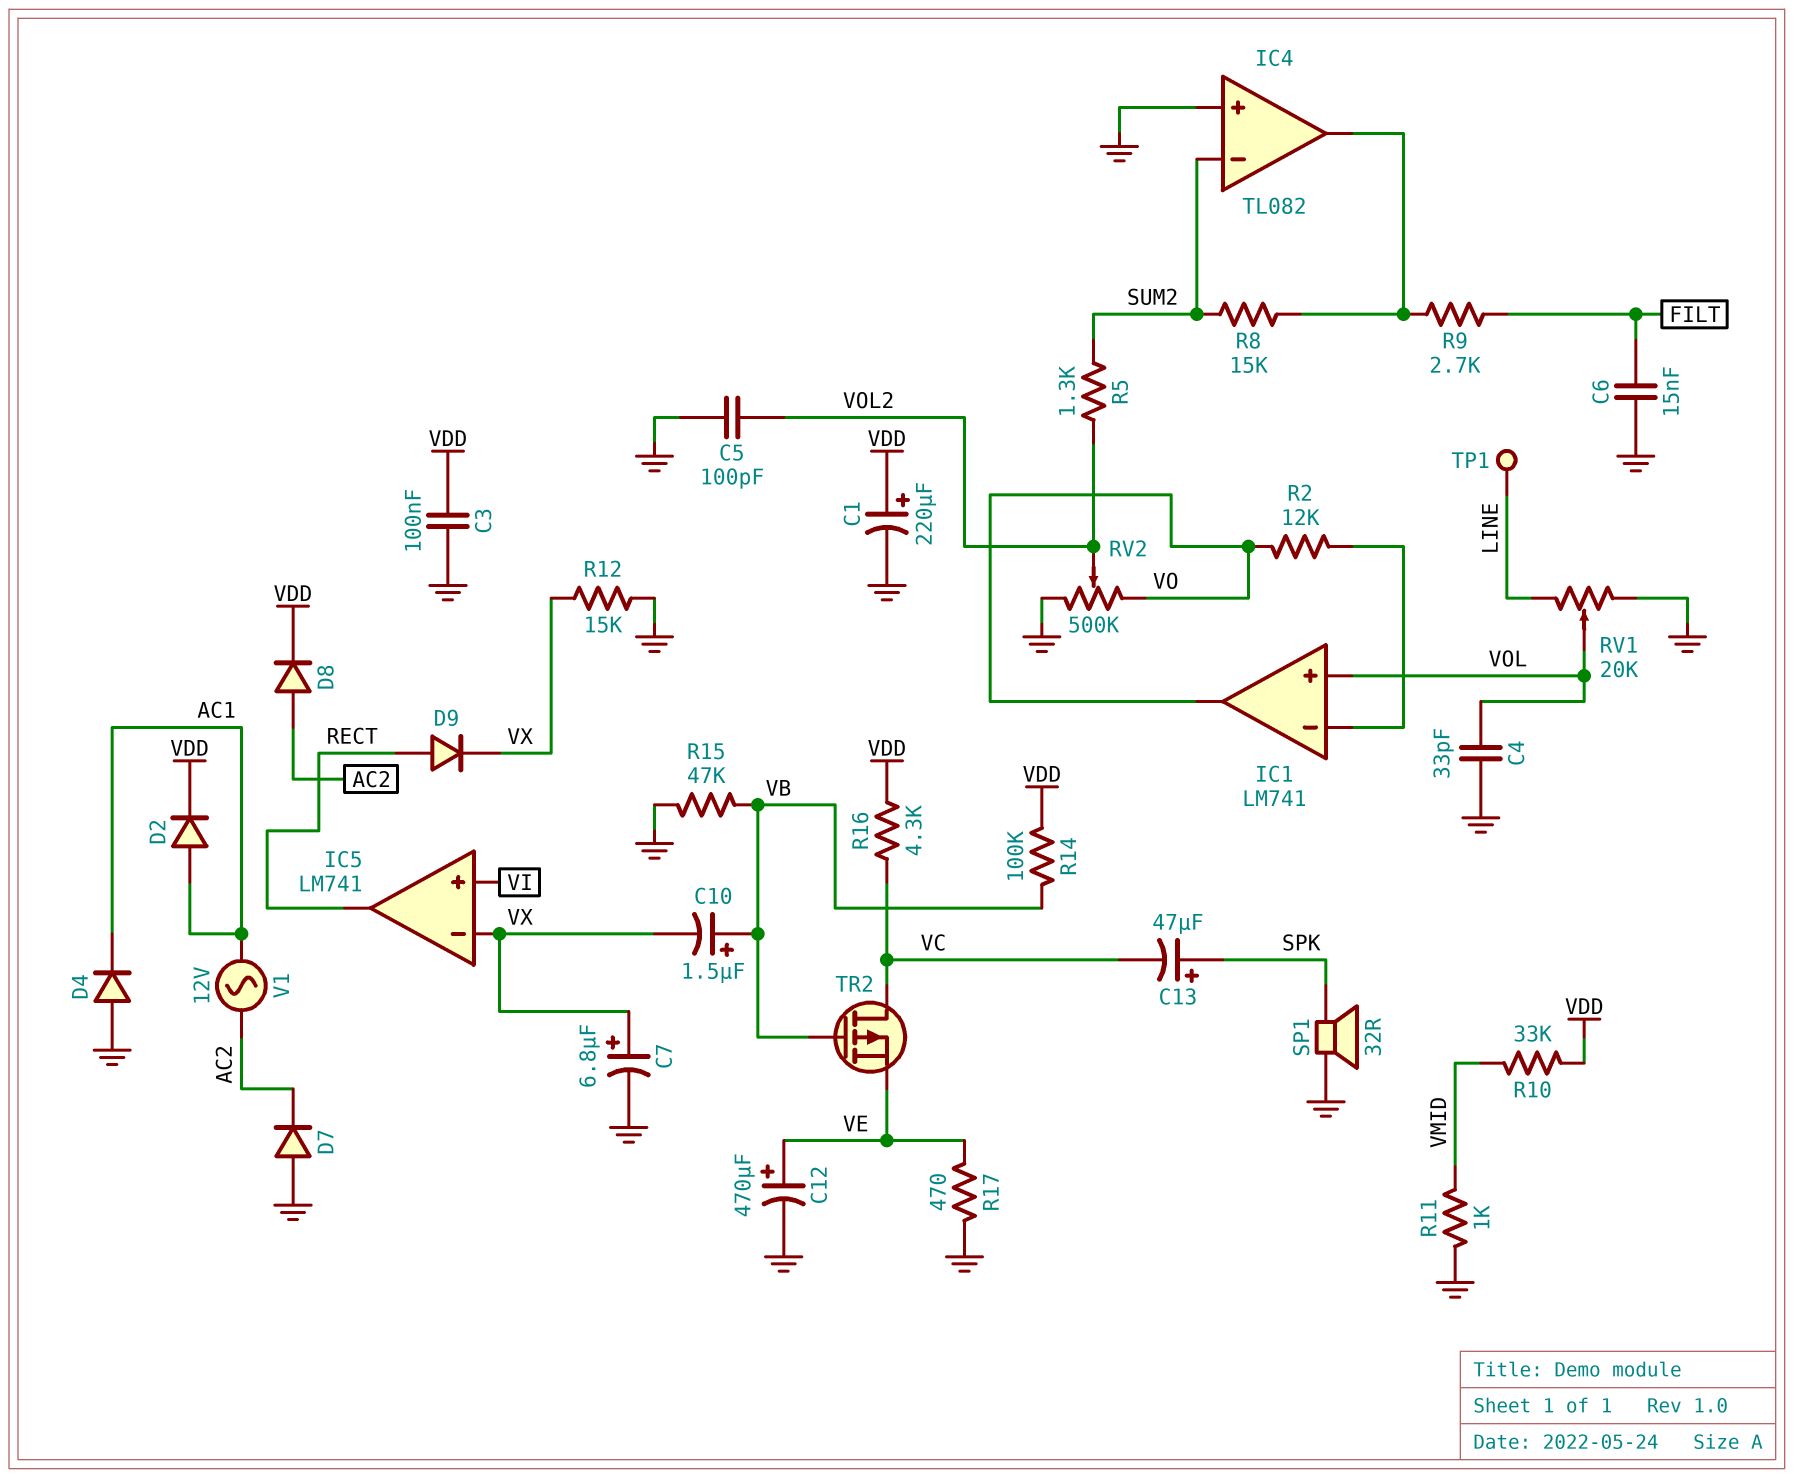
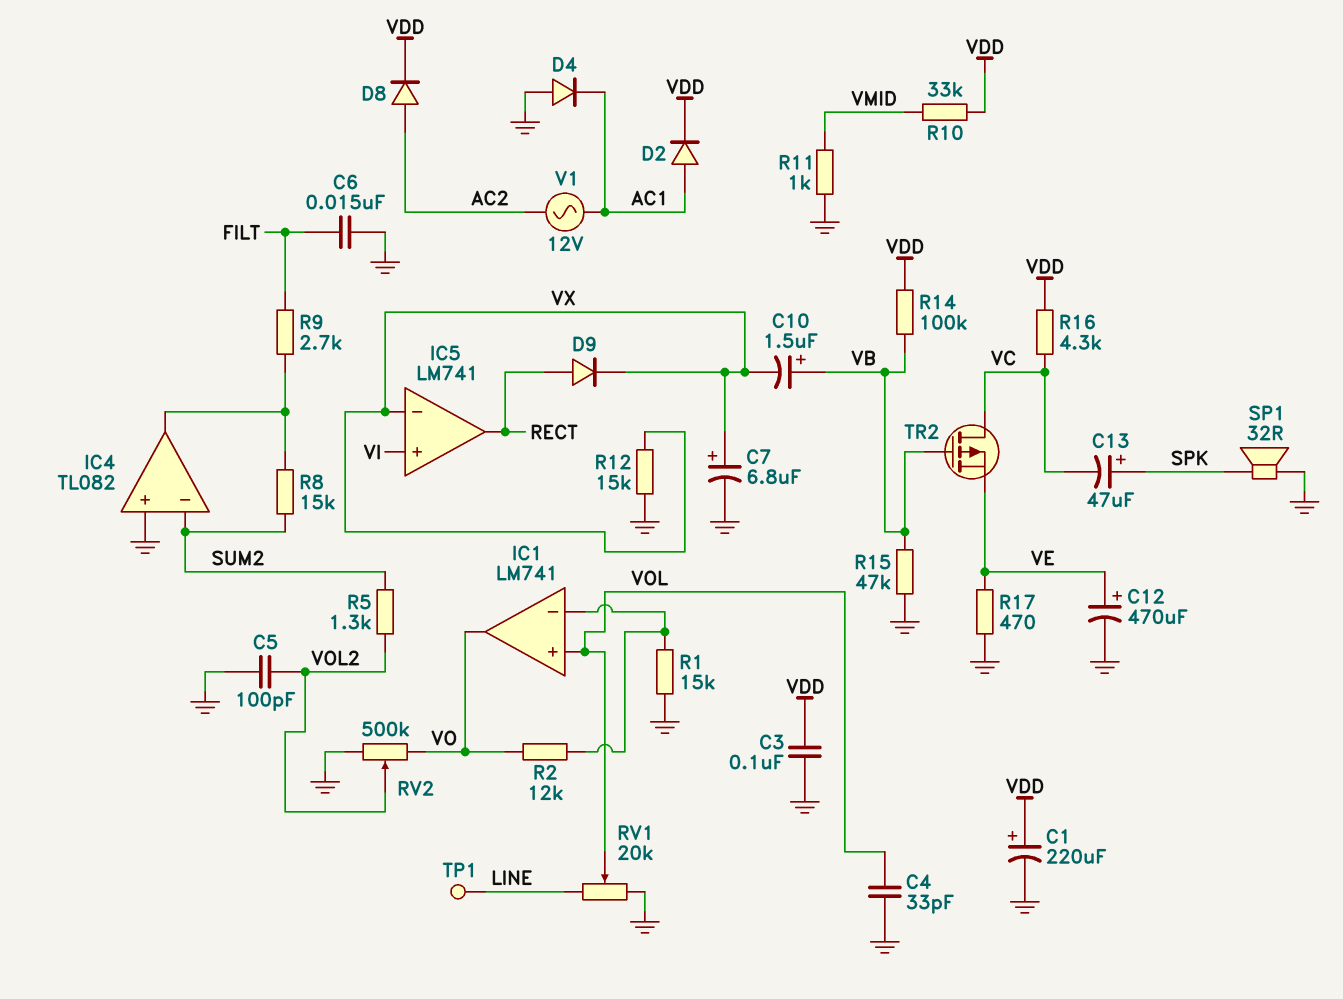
D7: diode (A GND, K AC2) -> none
R1: none -> 15k (GND, IC1/in-)

